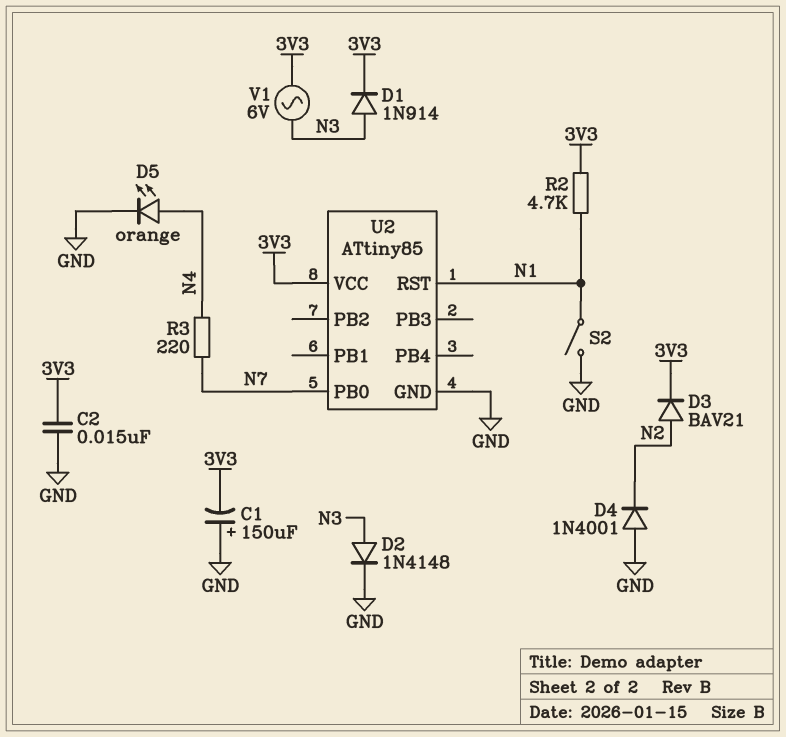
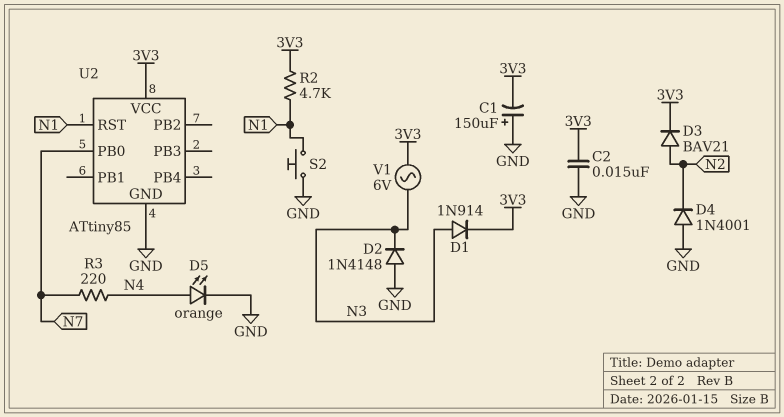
D2: diode 1N4148 (A N3, K GND) -> diode 1N4148 (A GND, K N3)
S2: switch (GND, N1) -> button (GND, N1)

